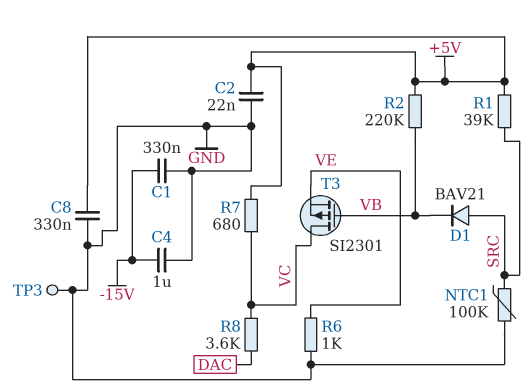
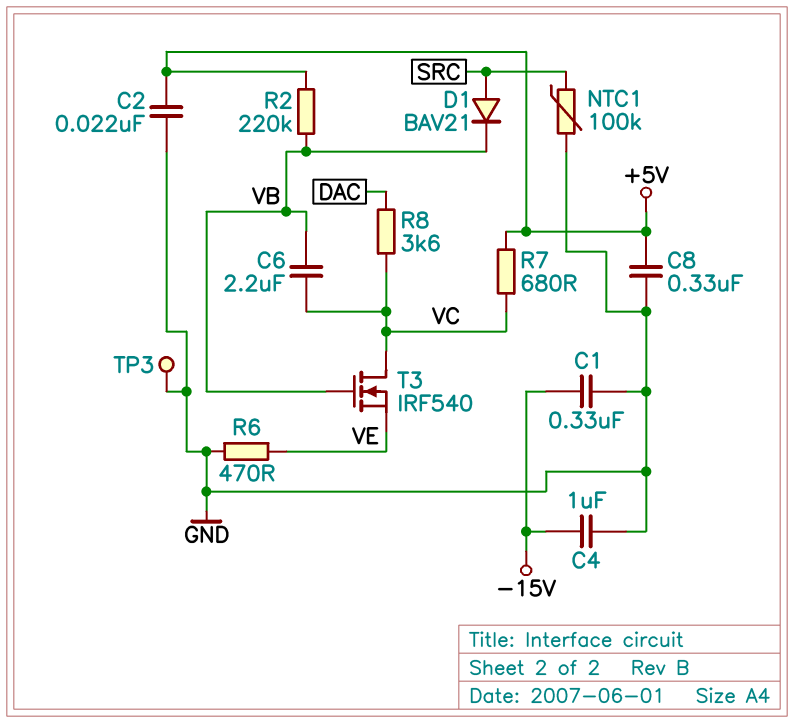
C6: none -> 2.2uF (VB, VC)
R1: 39k (+5V, SRC) -> none
R6: 1k (GND, VE) -> 470 (GND, VE)
T3: PMOS SI2301 (G VB, D VC, S VE) -> NMOS IRF540 (G VB, D VC, S VE)

